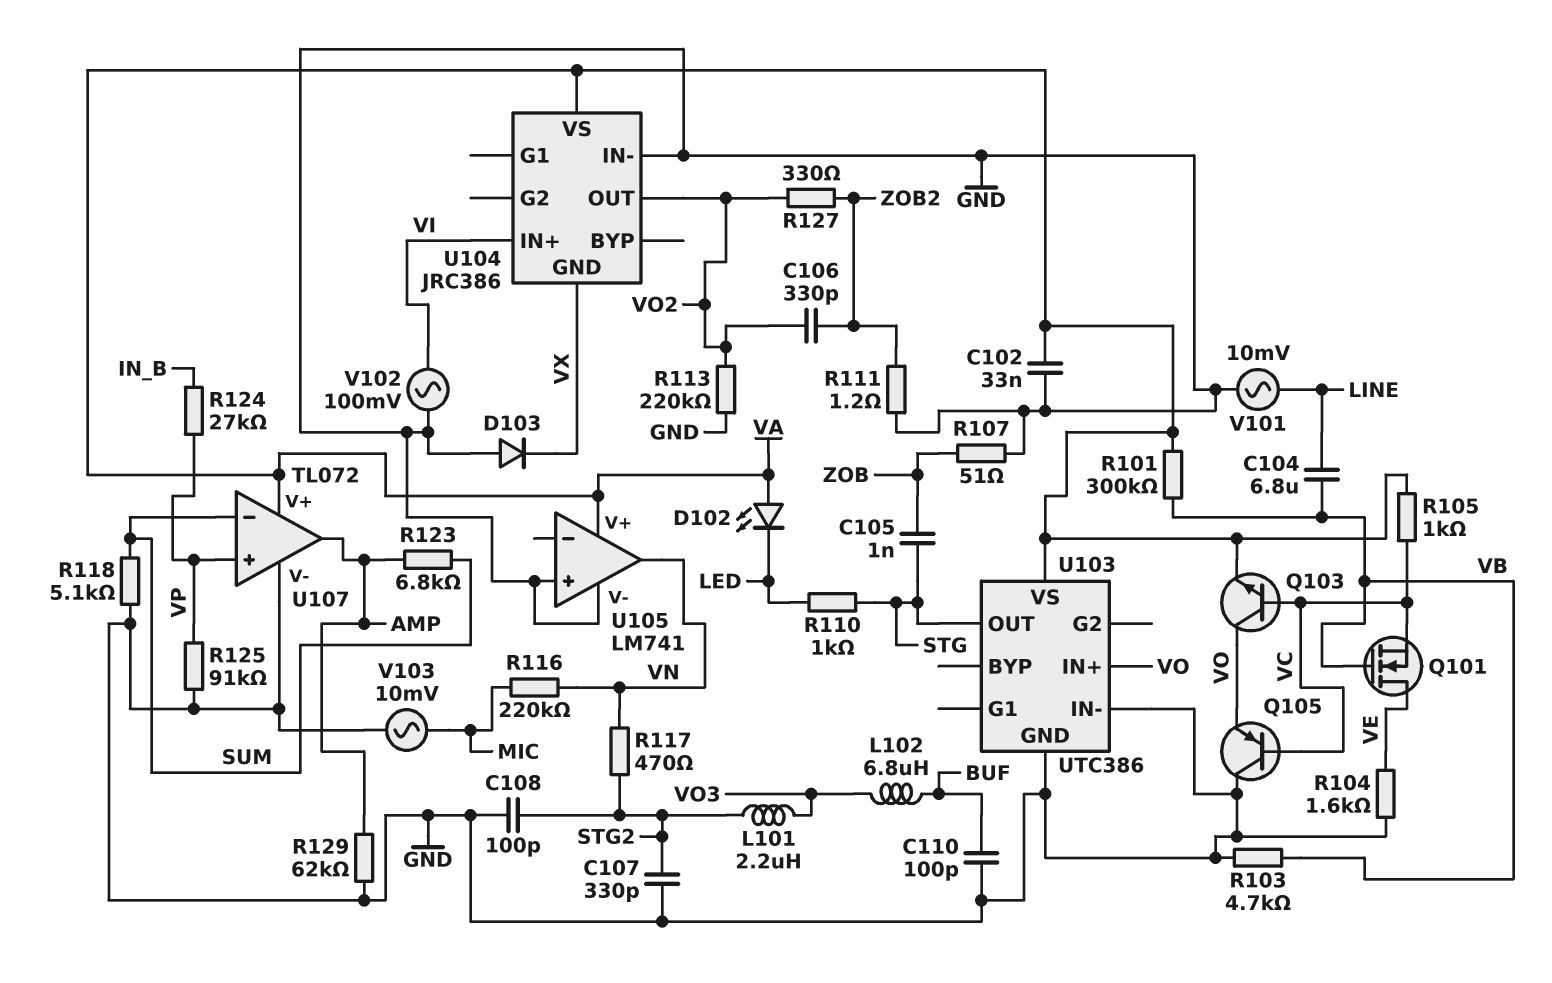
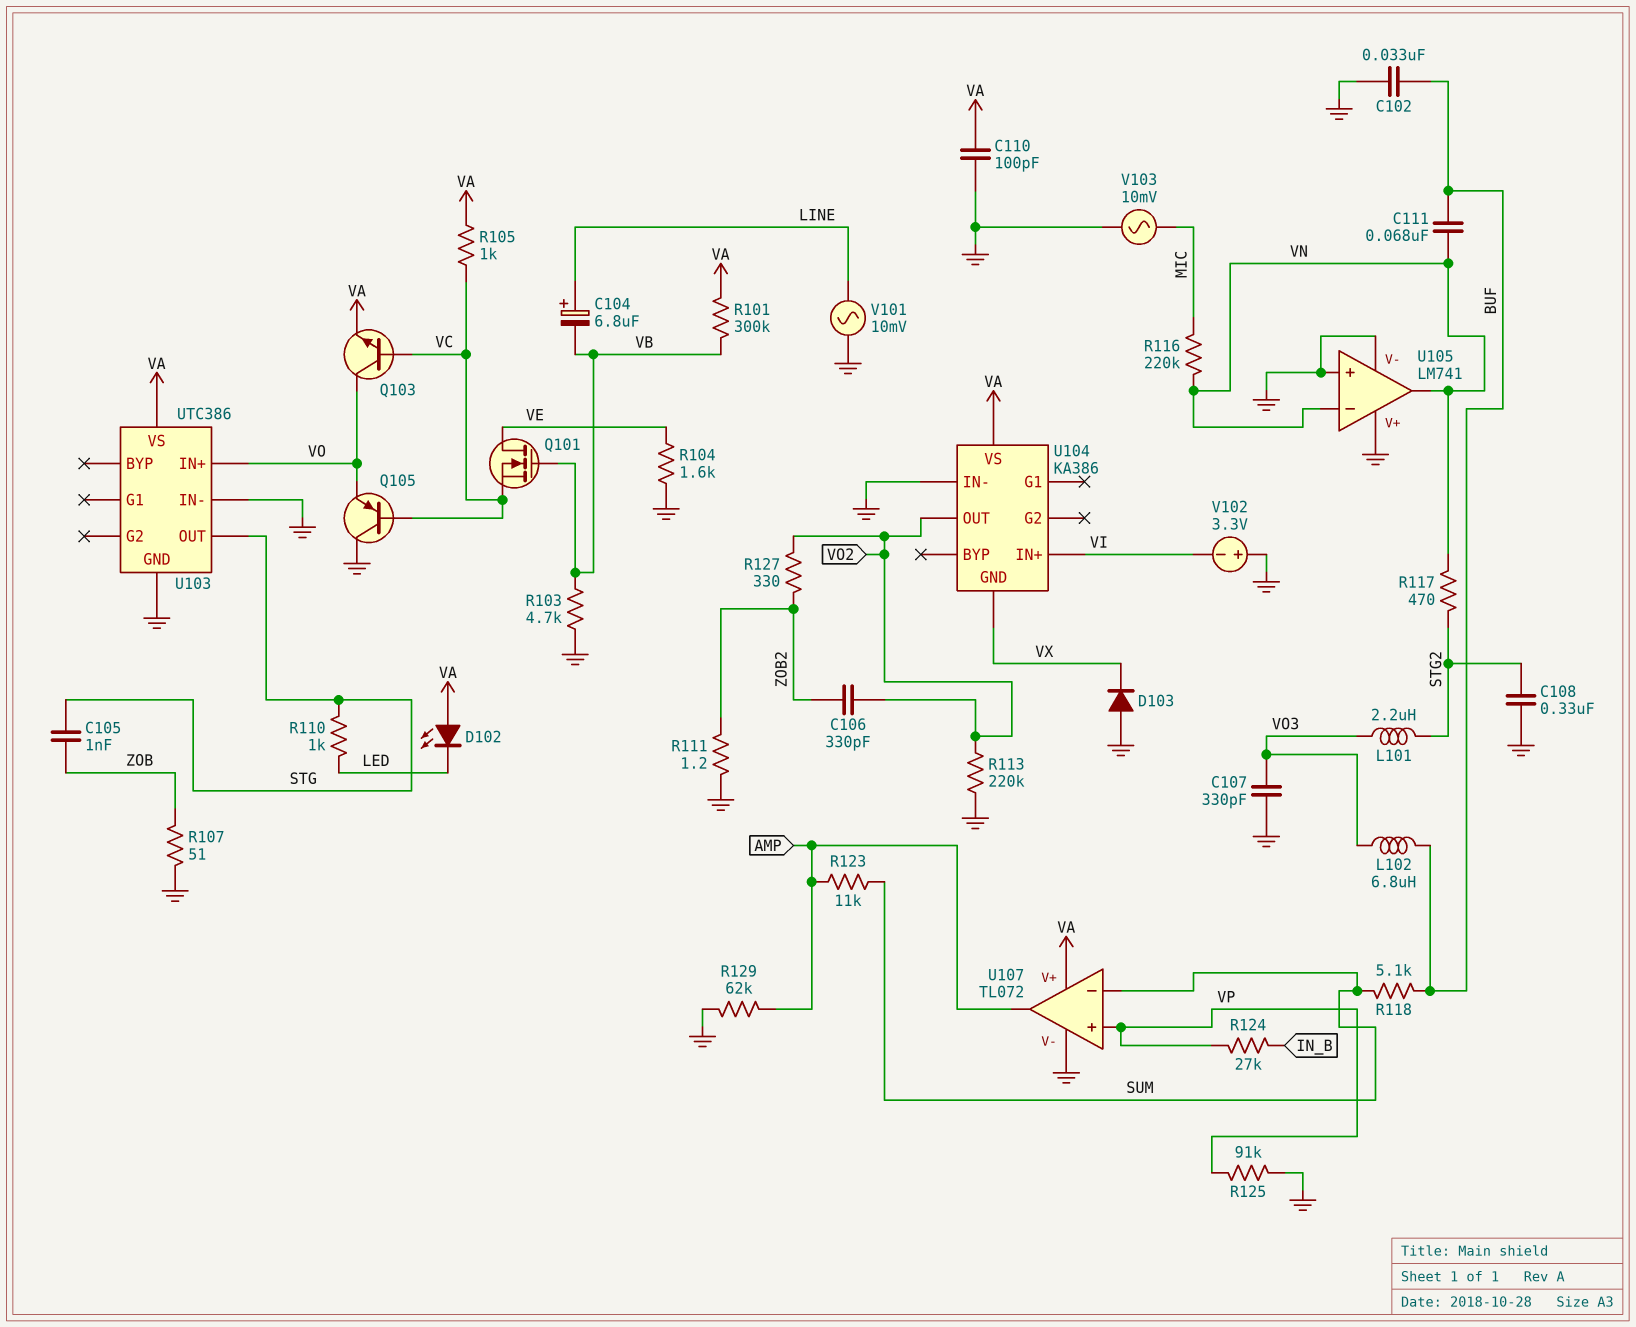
C102: 33nF (GND, VA) -> 33nF (BUF, GND)
C104: 6.8uF (LINE, VB) -> 6.8uF (plus LINE, minus VB)
C107: 330pF (GND, STG2) -> 330pF (GND, VO3)
C108: 100pF (GND, STG2) -> 330nF (GND, STG2)
C110: 100pF (BUF, GND) -> 100pF (GND, VA)
C111: none -> 68nF (BUF, VN)
R118: 5.1k (GND, SUM) -> 5.1k (BUF, SUM)
R123: 6.8k (AMP, SUM) -> 11k (AMP, SUM)
U104: JRC386 -> KA386
U105 pin V+: VA -> GND
U105 pin in-: none -> VN
V102: AC 100mV (GND, VI) -> 3.3V (plus GND, minus VI)

